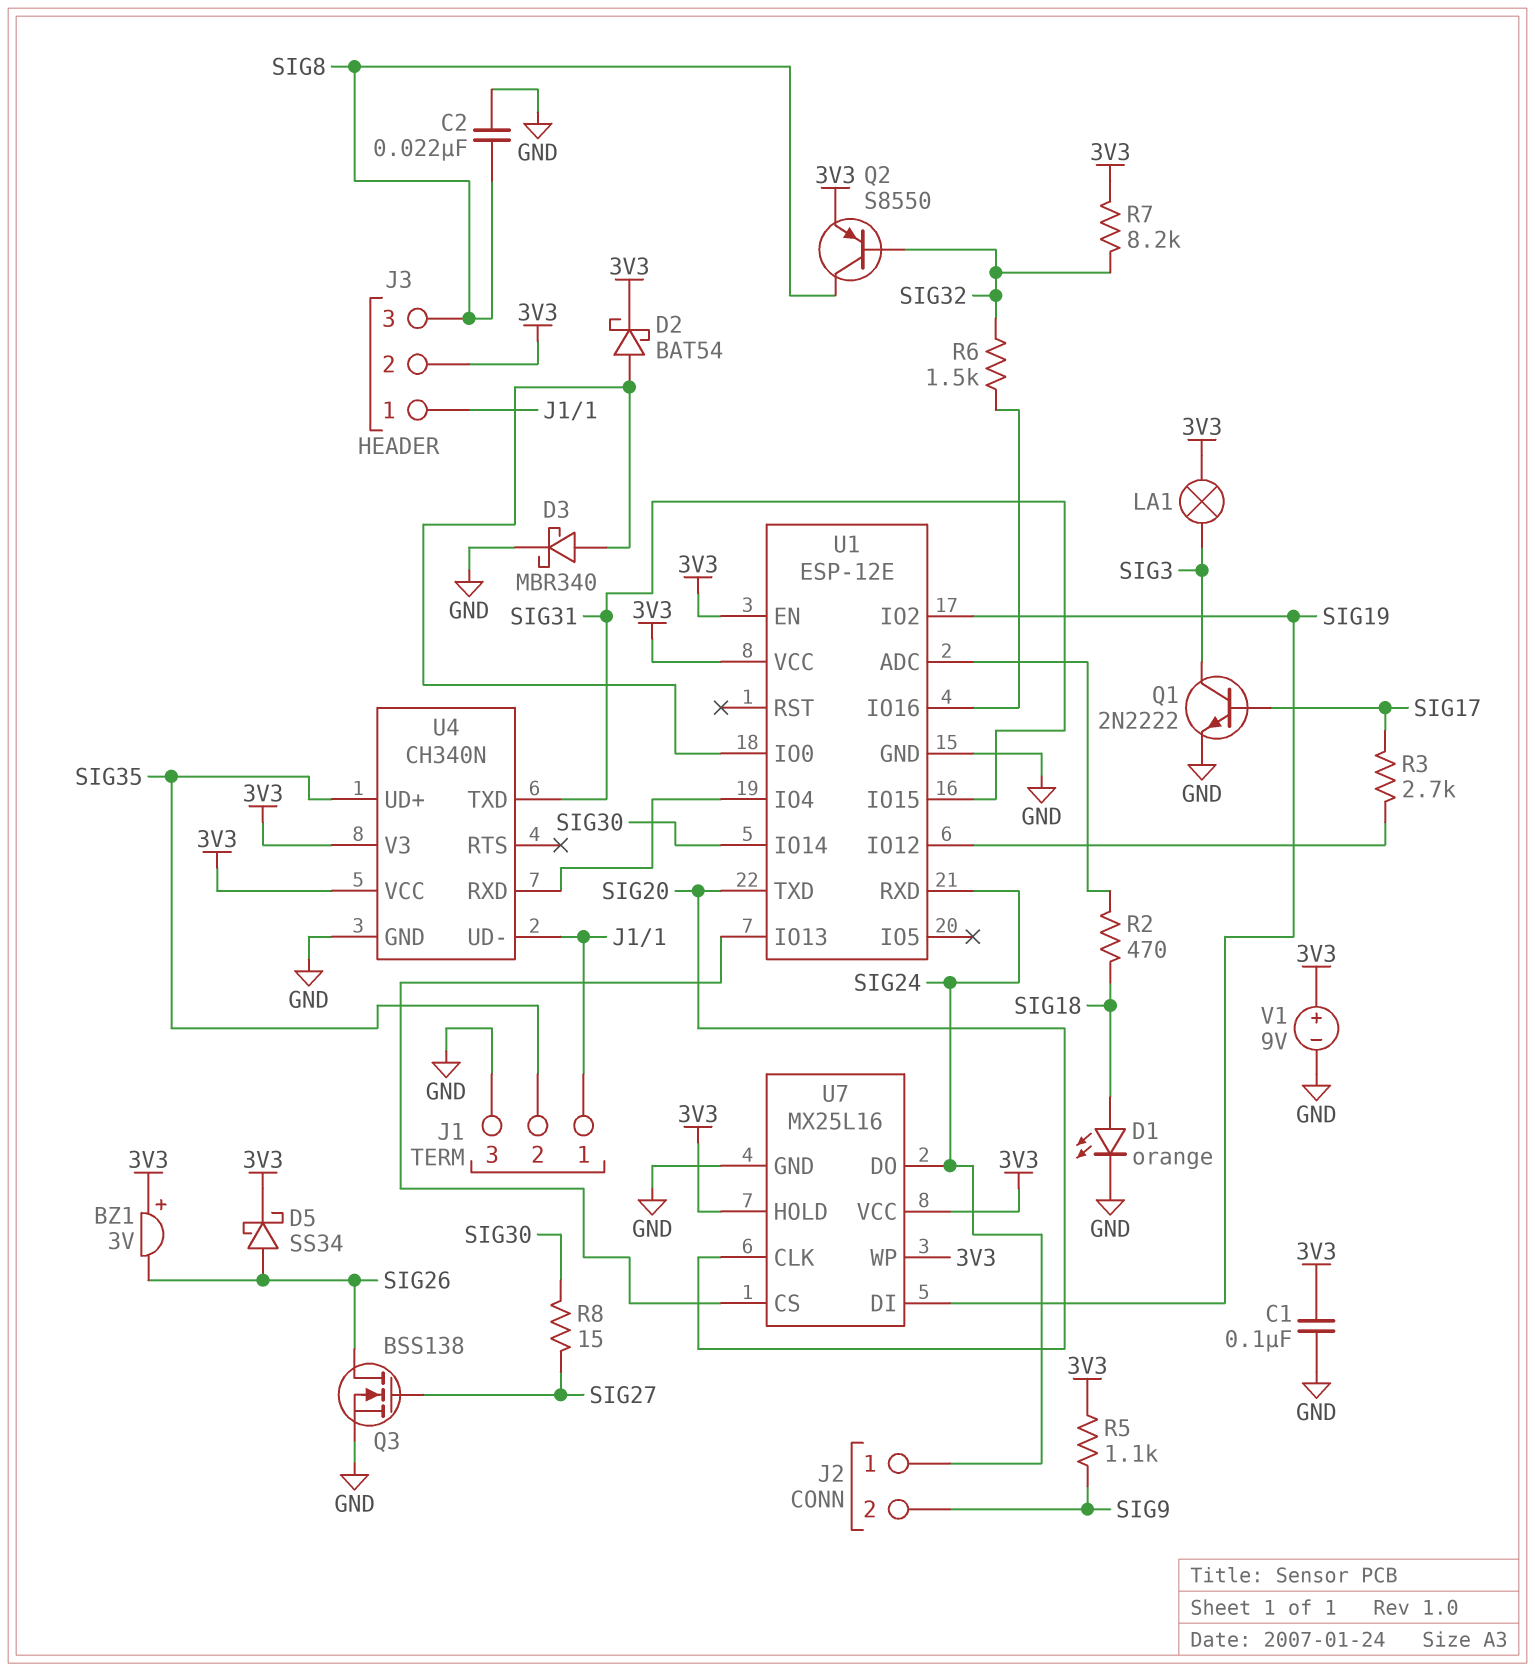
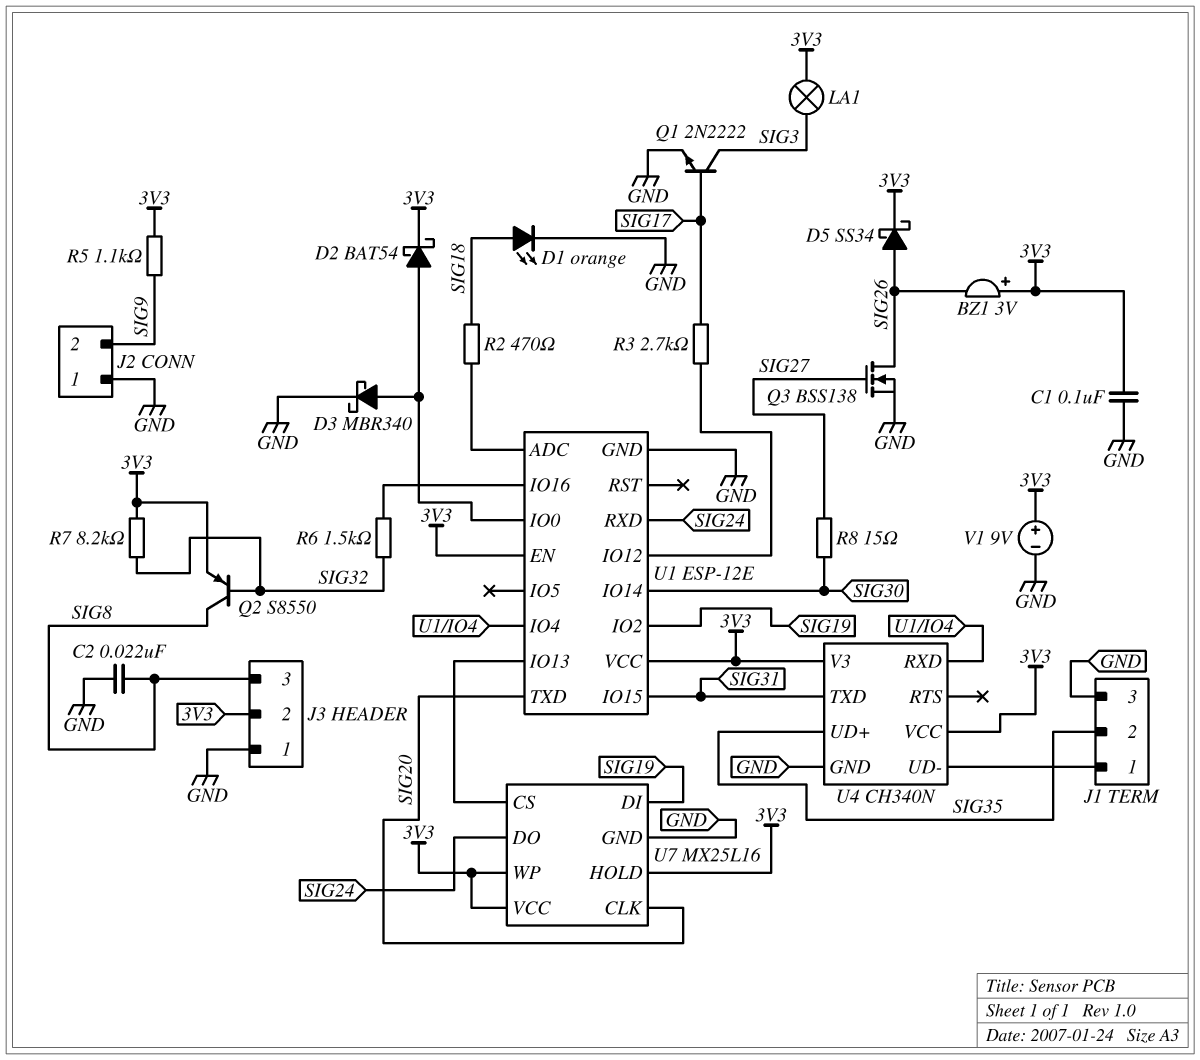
J2 pin 1: SIG24 -> GND
J3 pin 1: J1/1 -> GND

